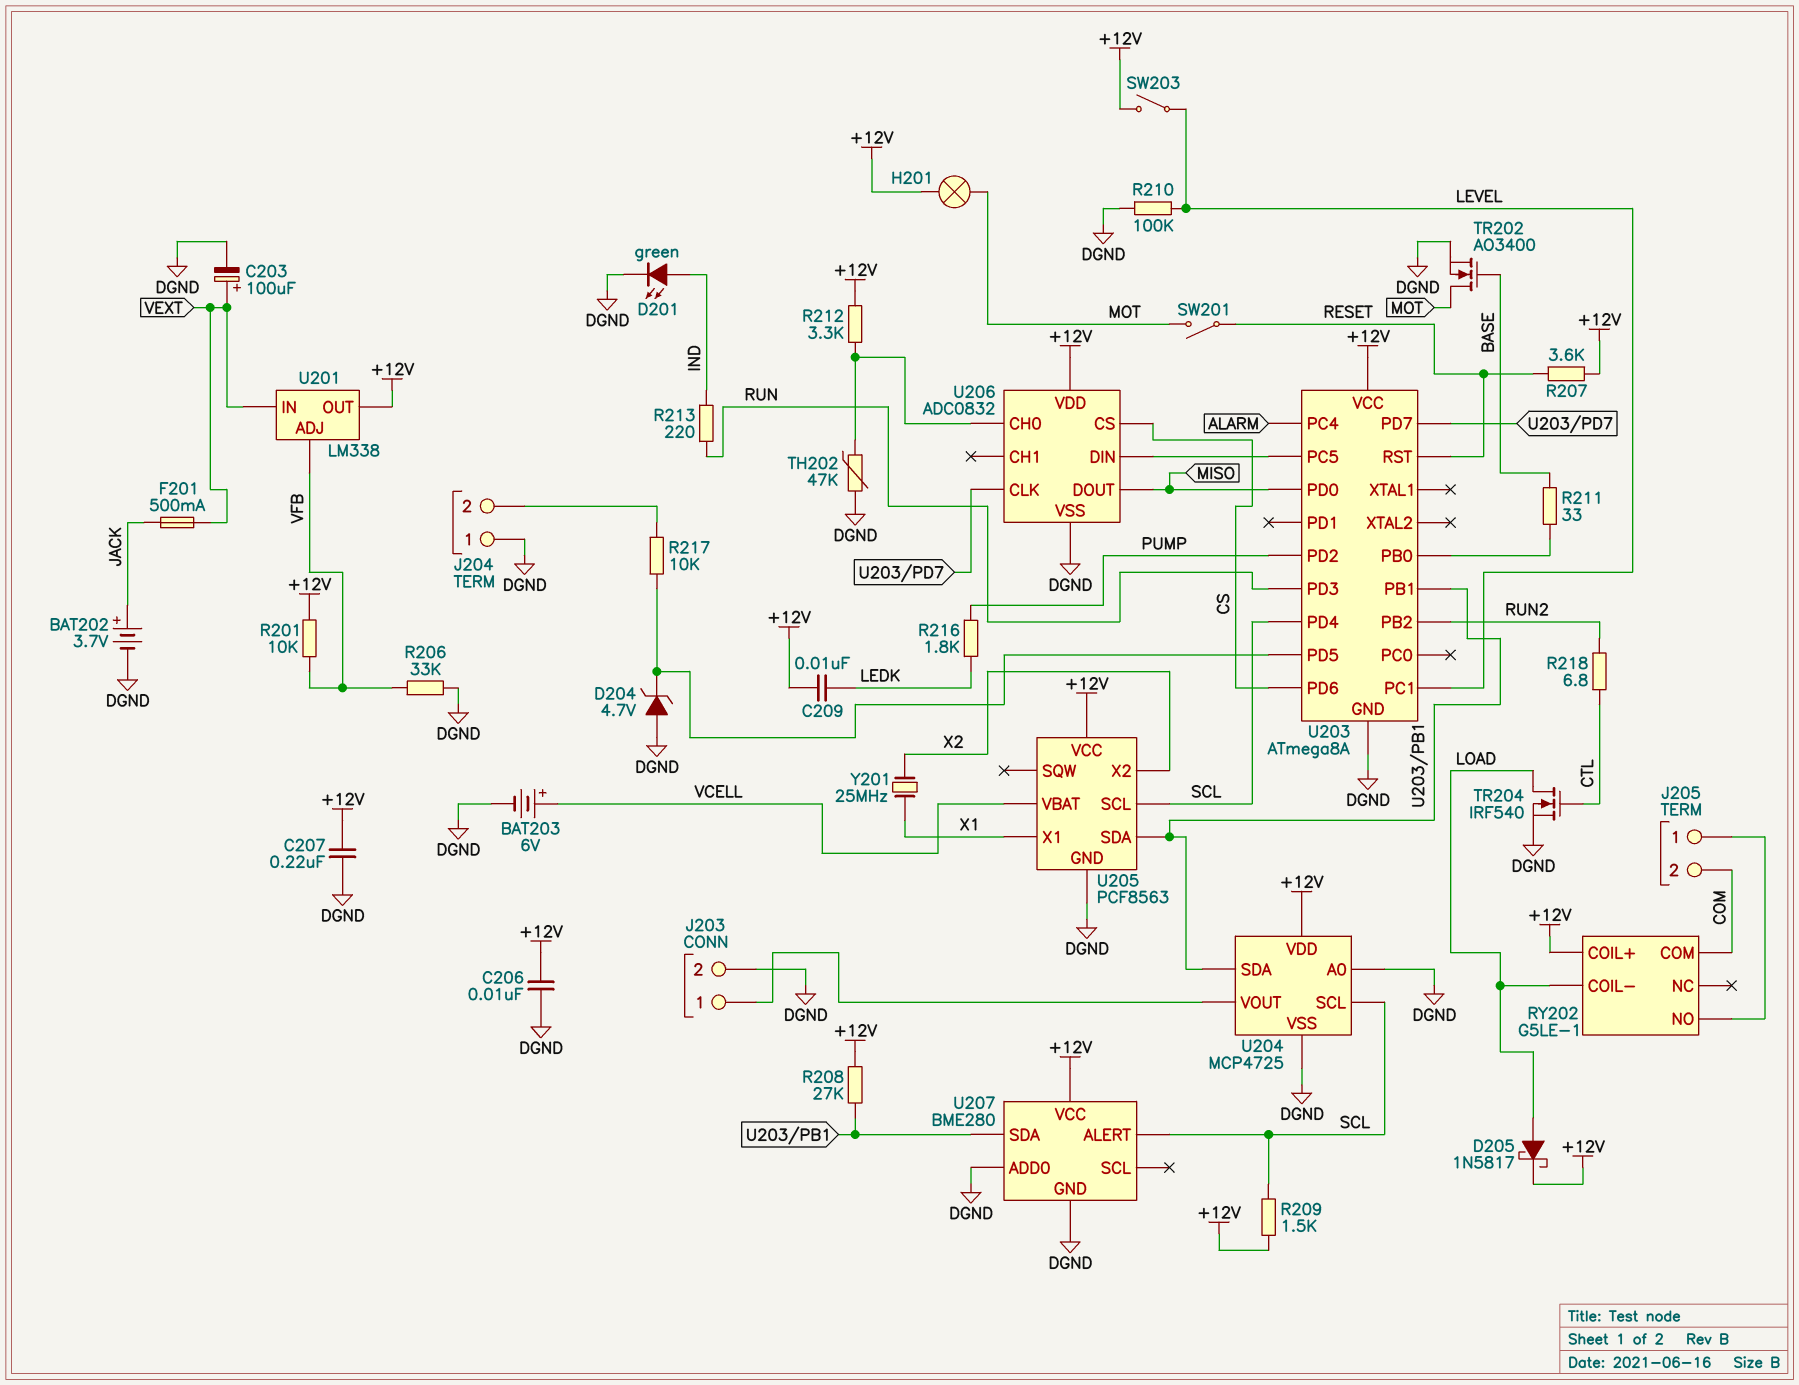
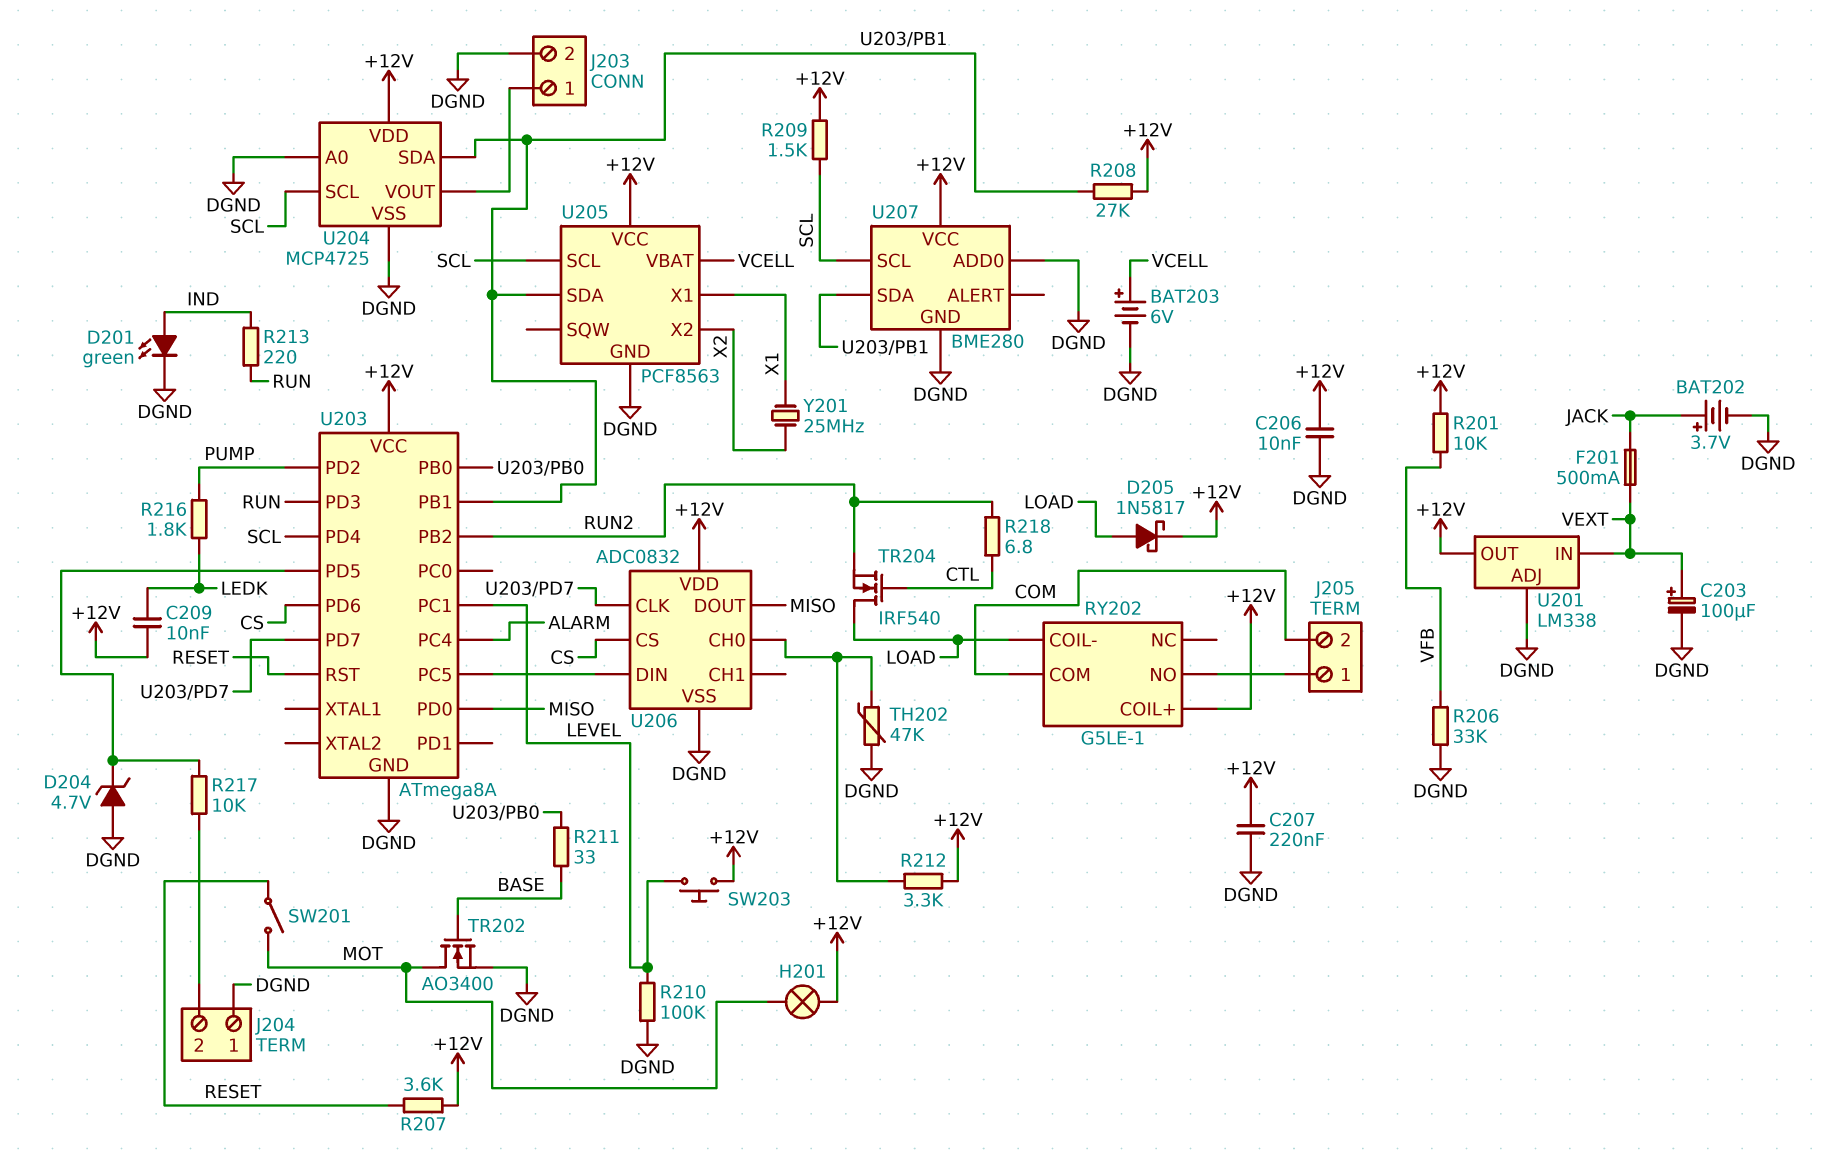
SW203: switch (+12V, LEVEL) -> button (+12V, LEVEL)
TR204: NMOS IRF540 (G CTL, D LOAD, S DGND) -> NMOS IRF540 (G CTL, D LOAD, S RUN2)
U201 pin ADJ: VFB -> DGND
U207 pin ALERT: SCL -> none
U207 pin SCL: none -> SCL

